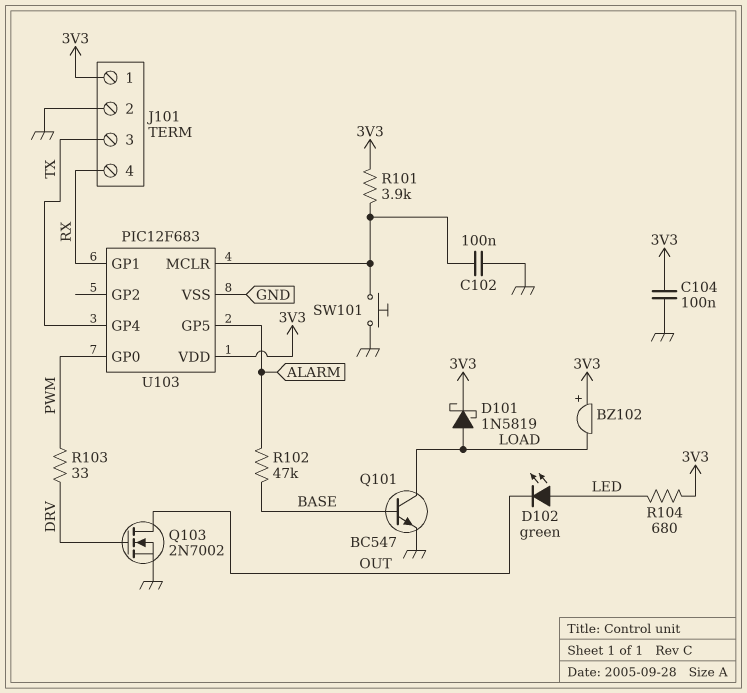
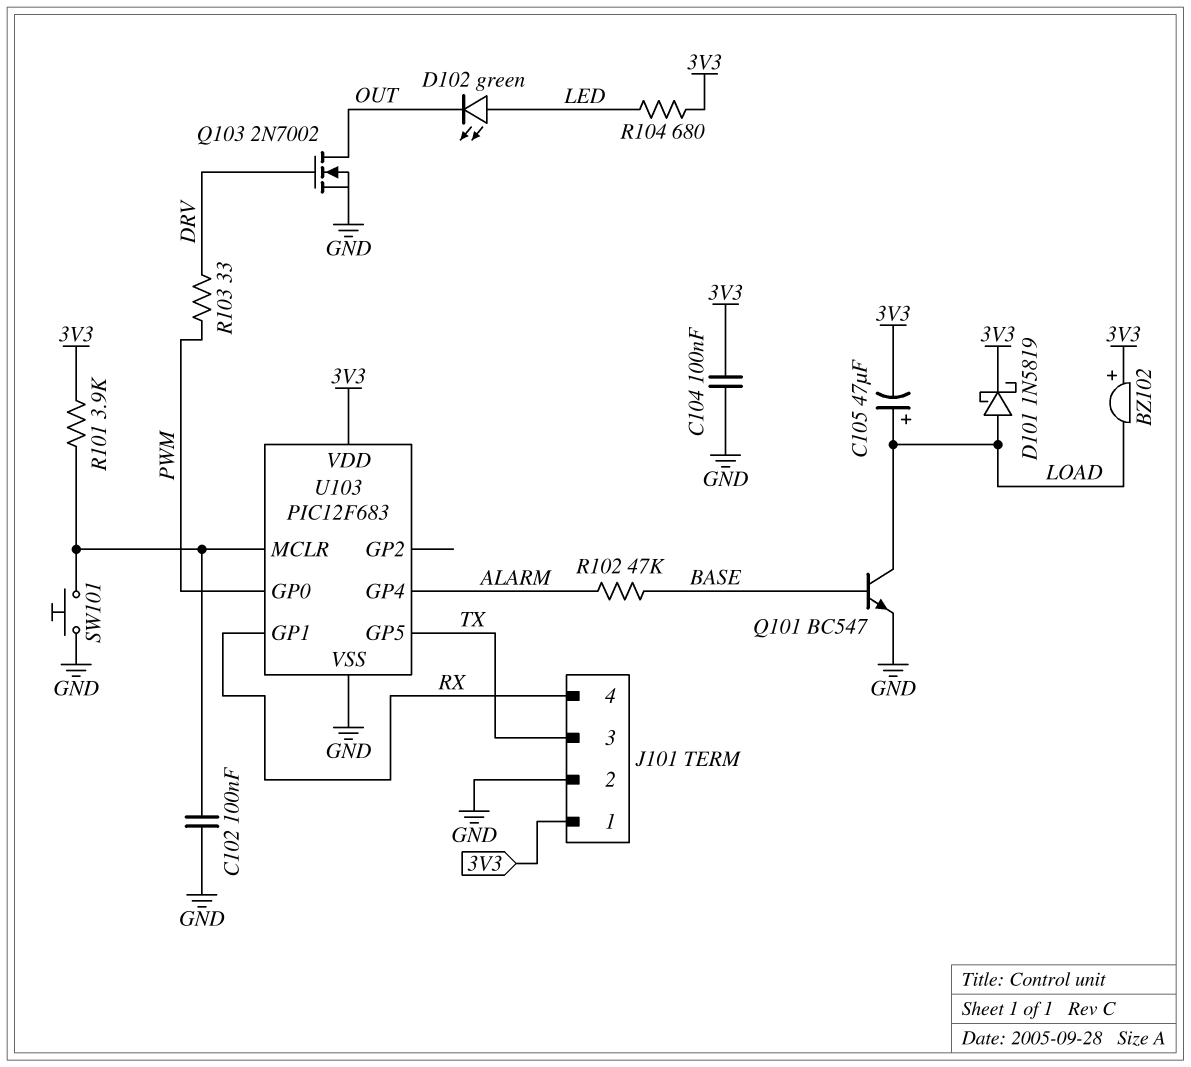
C105: none -> 47uF (plus LOAD, minus 3V3)
U103 pin GP4: TX -> ALARM
U103 pin GP5: ALARM -> TX

